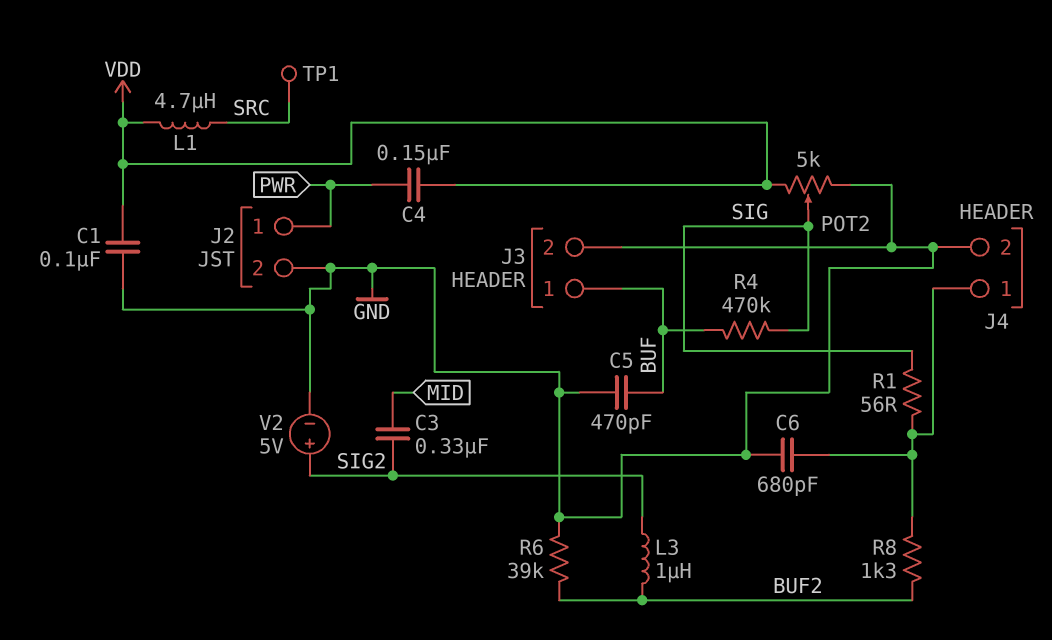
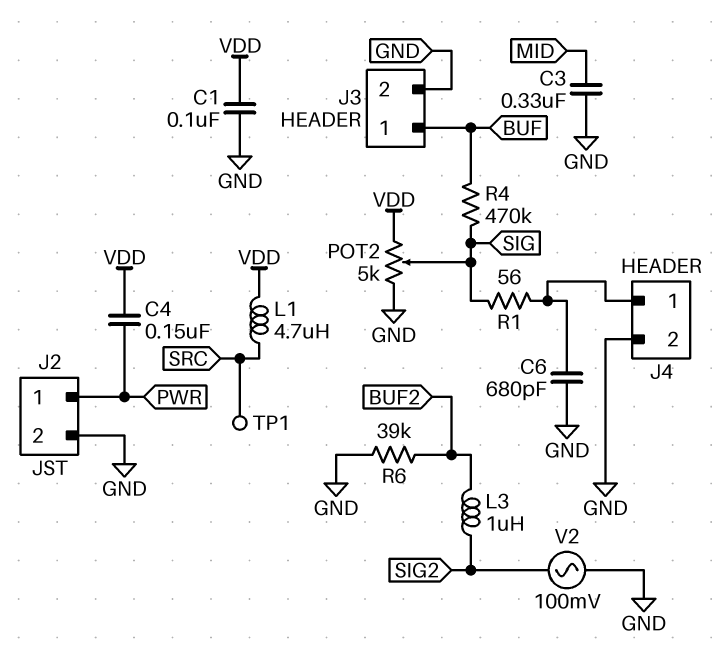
C3: 330nF (MID, SIG2) -> 330nF (GND, MID)
C5: 470pF (BUF, GND) -> none
R8: 1.3k (BUF2, J4/1) -> none
V2: 5V (plus SIG2, minus GND) -> AC 100mV (GND, SIG2)

